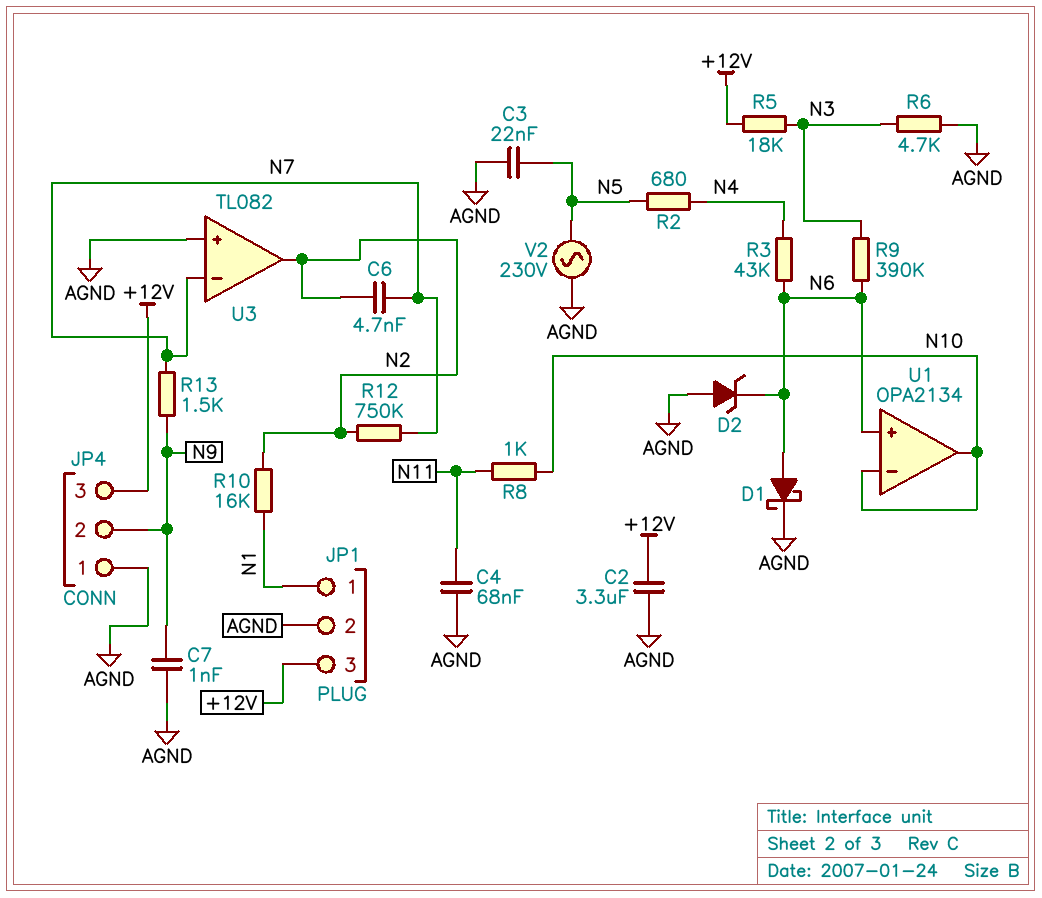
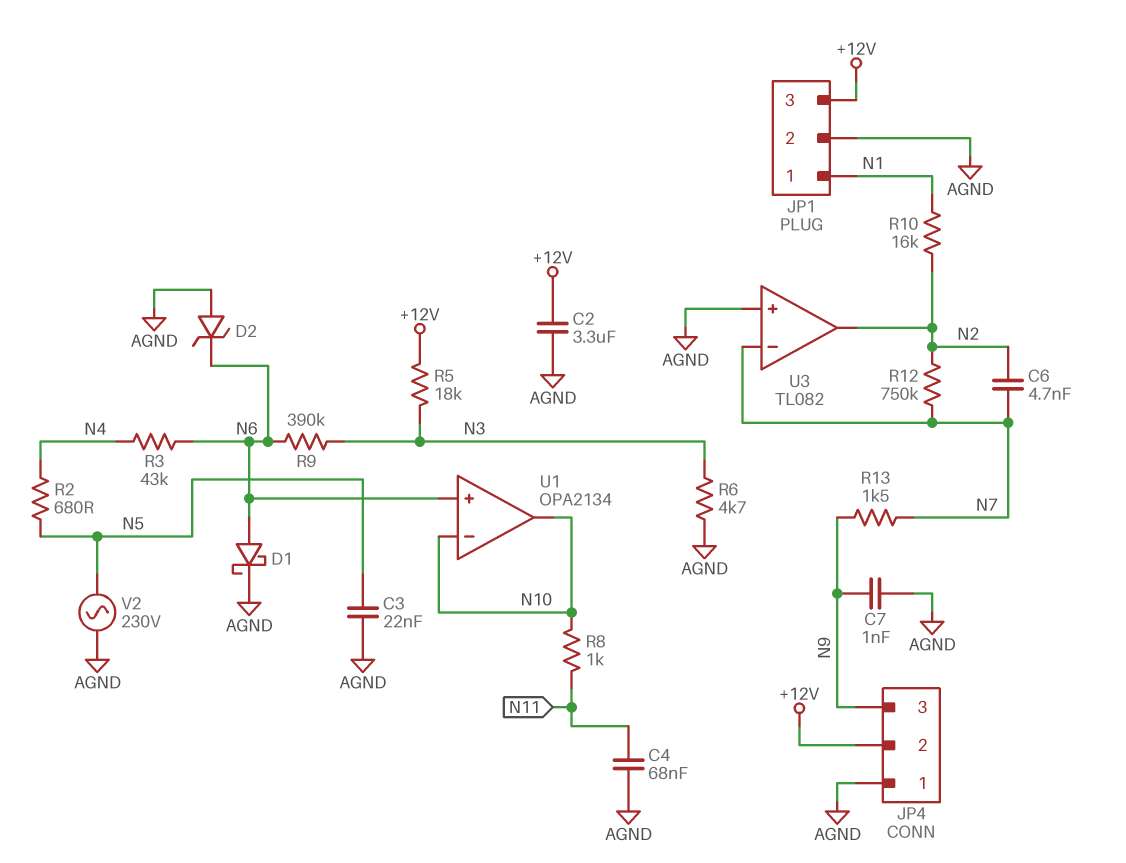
JP4 pin 2: N9 -> +12V
JP4 pin 3: +12V -> N9

